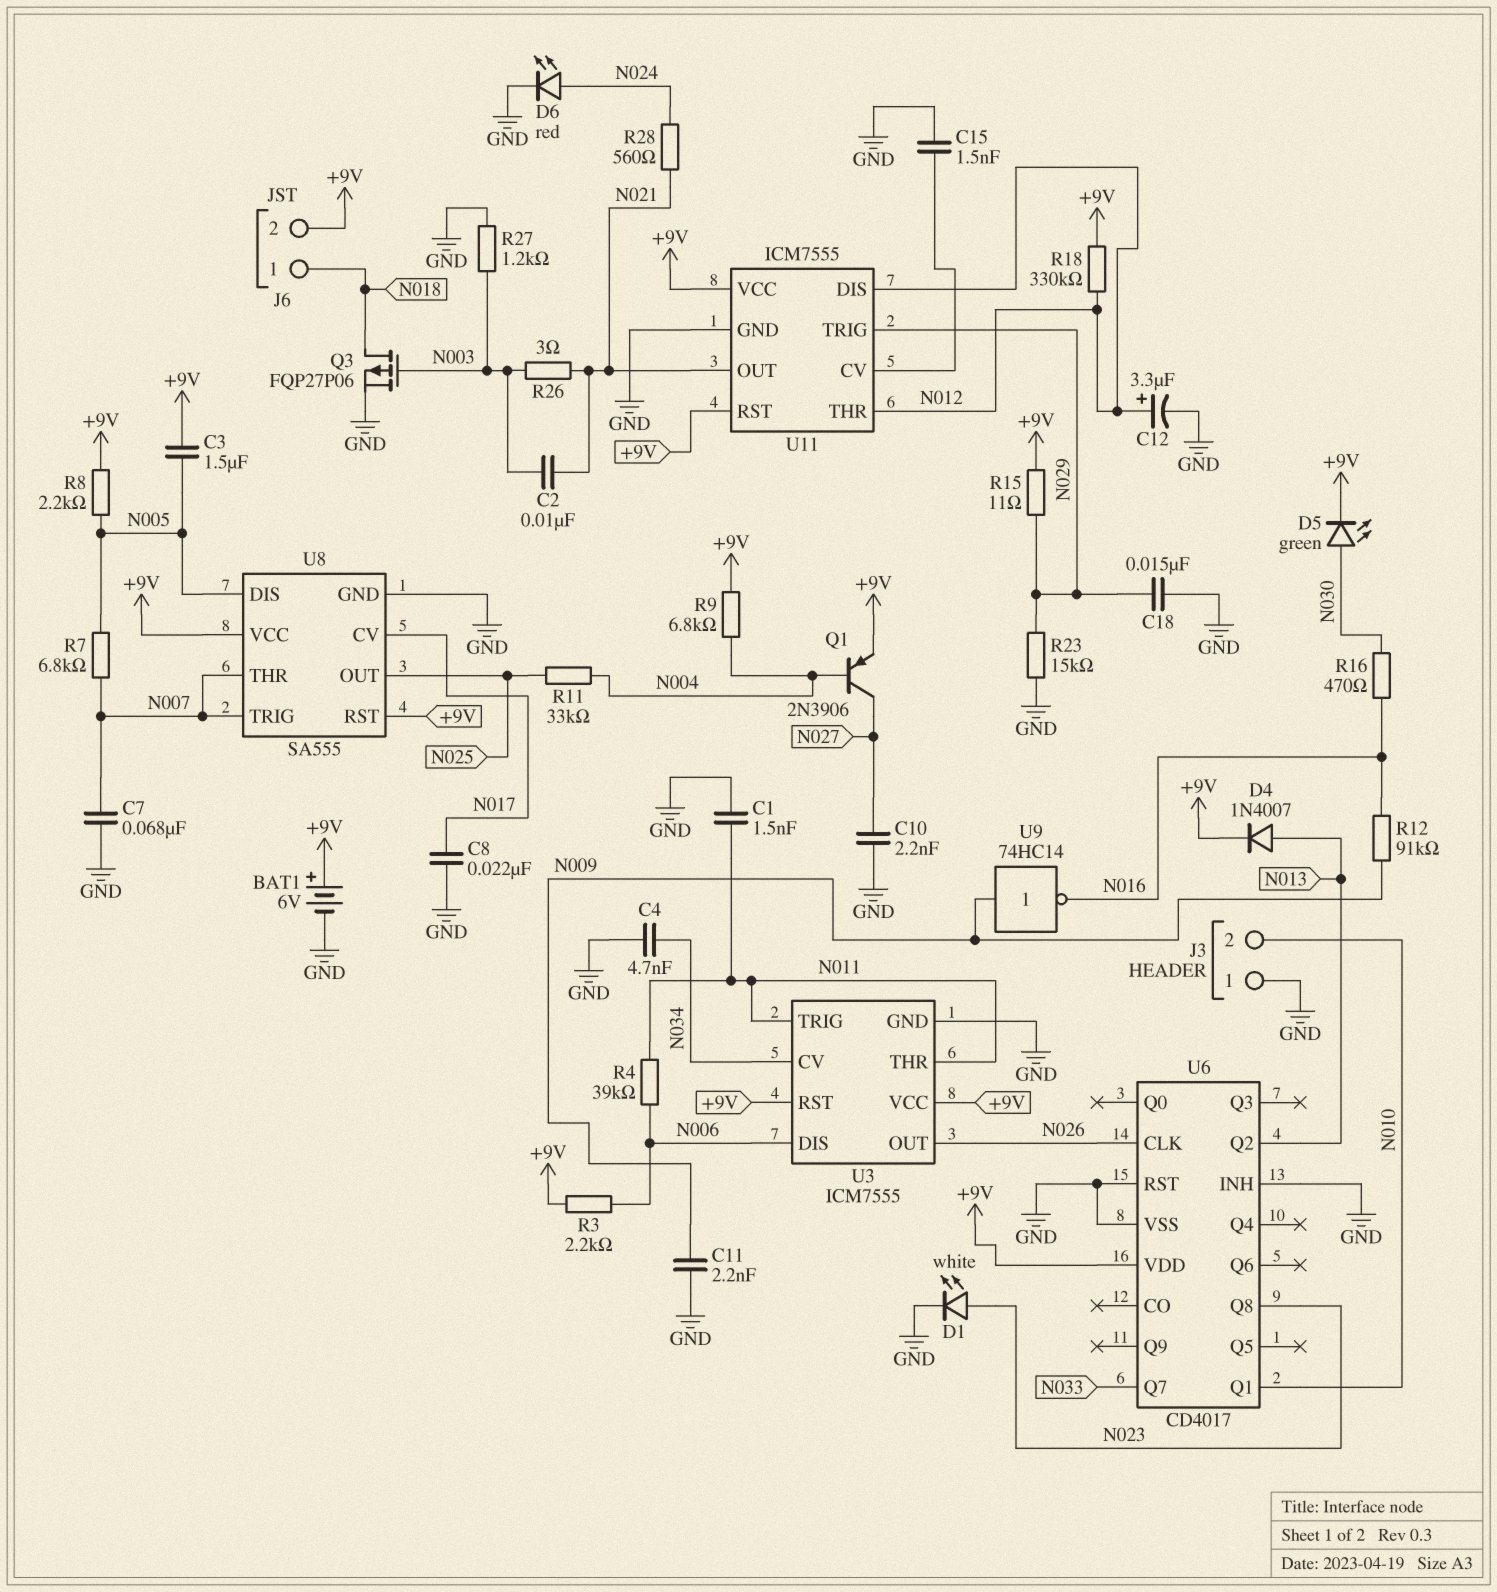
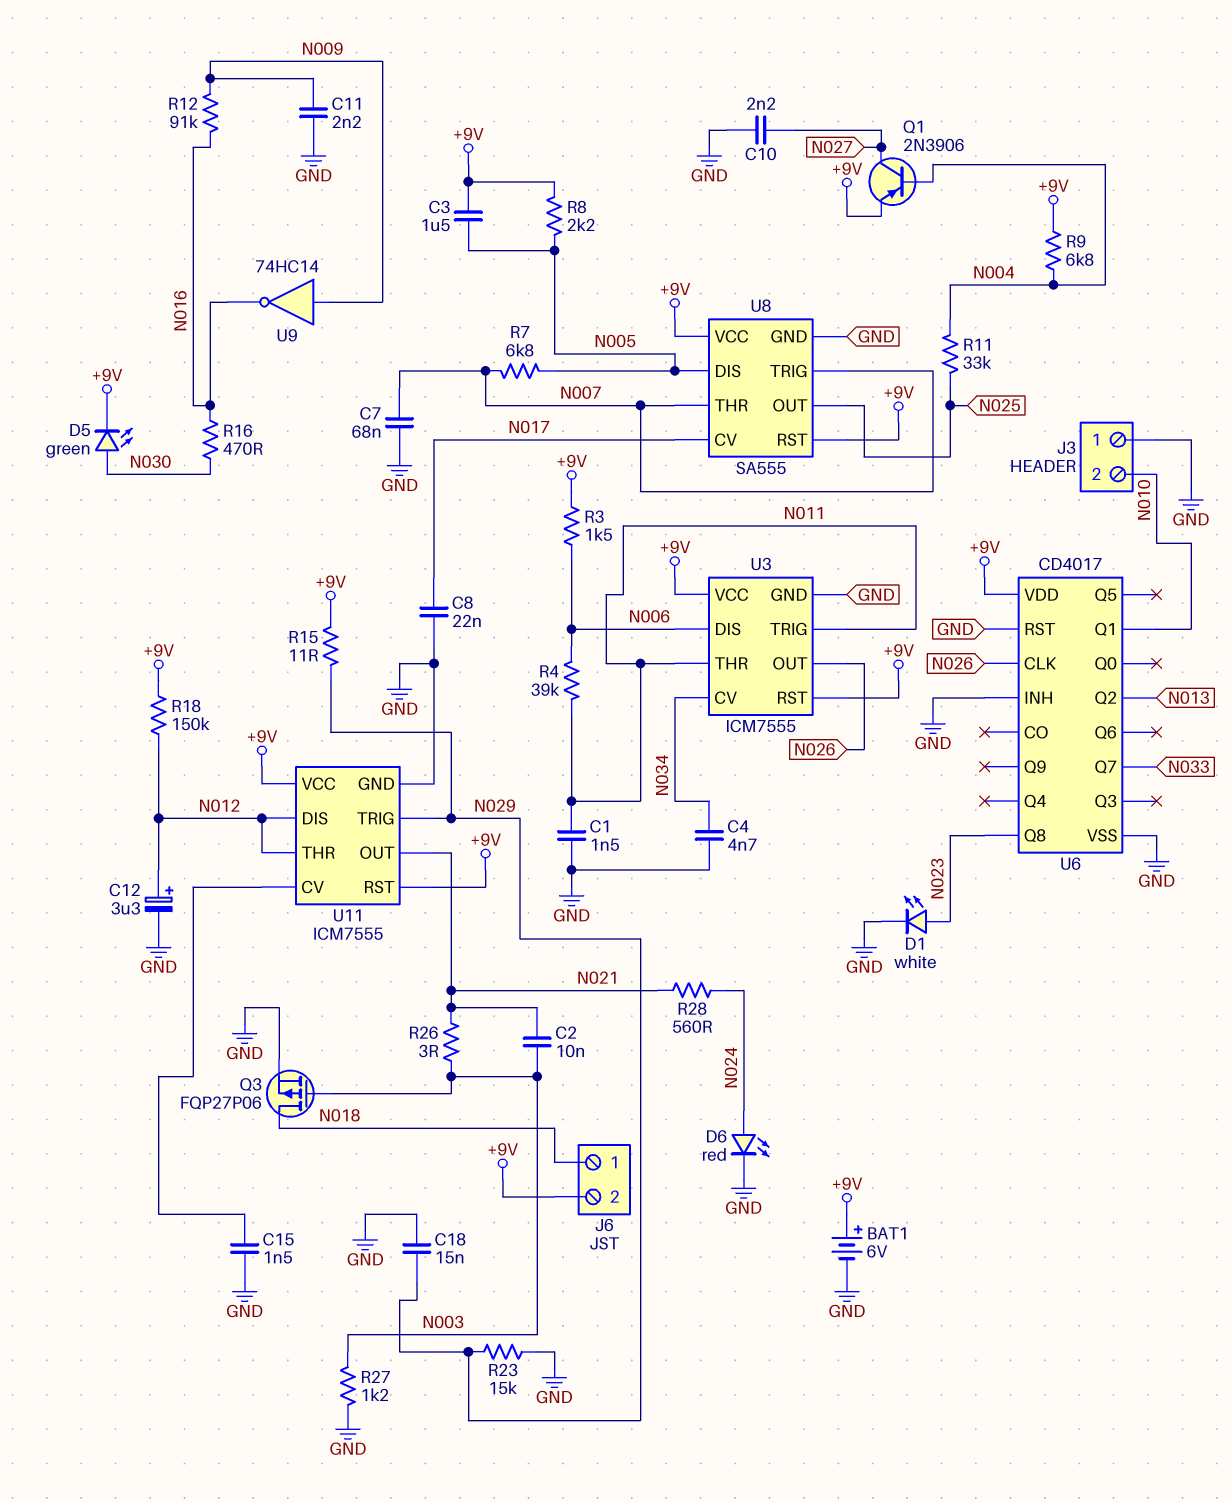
D4: diode 1N4007 (A N013, K +9V) -> none
R3: 2.2k (+9V, N006) -> 1.5k (+9V, N006)
R18: 330k (+9V, N012) -> 150k (+9V, N012)

